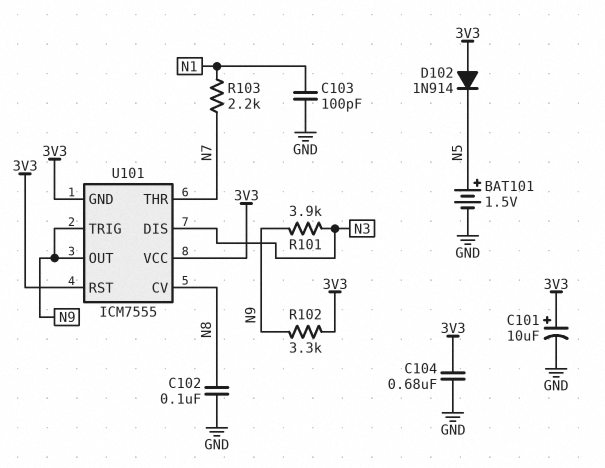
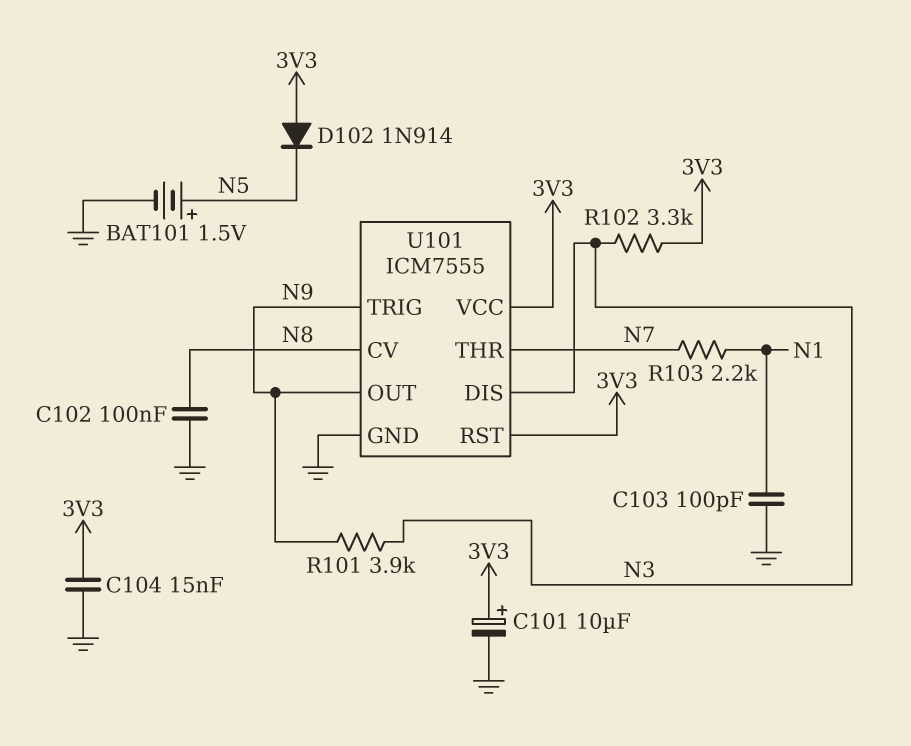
C104: 680nF (3V3, GND) -> 15nF (3V3, GND)
R102: 3.3k (3V3, N9) -> 3.3k (3V3, N3)
U101 pin GND: 3V3 -> GND

